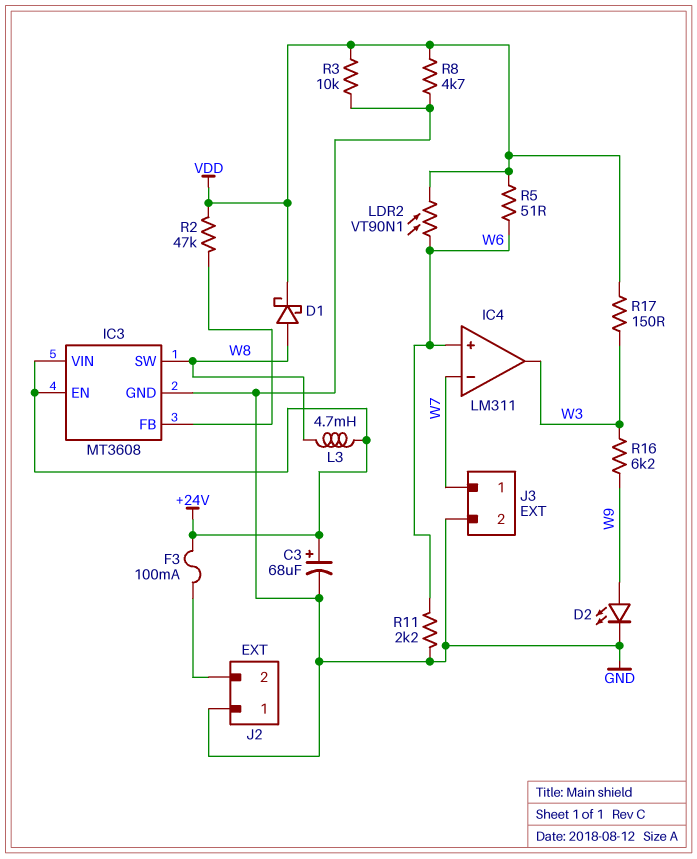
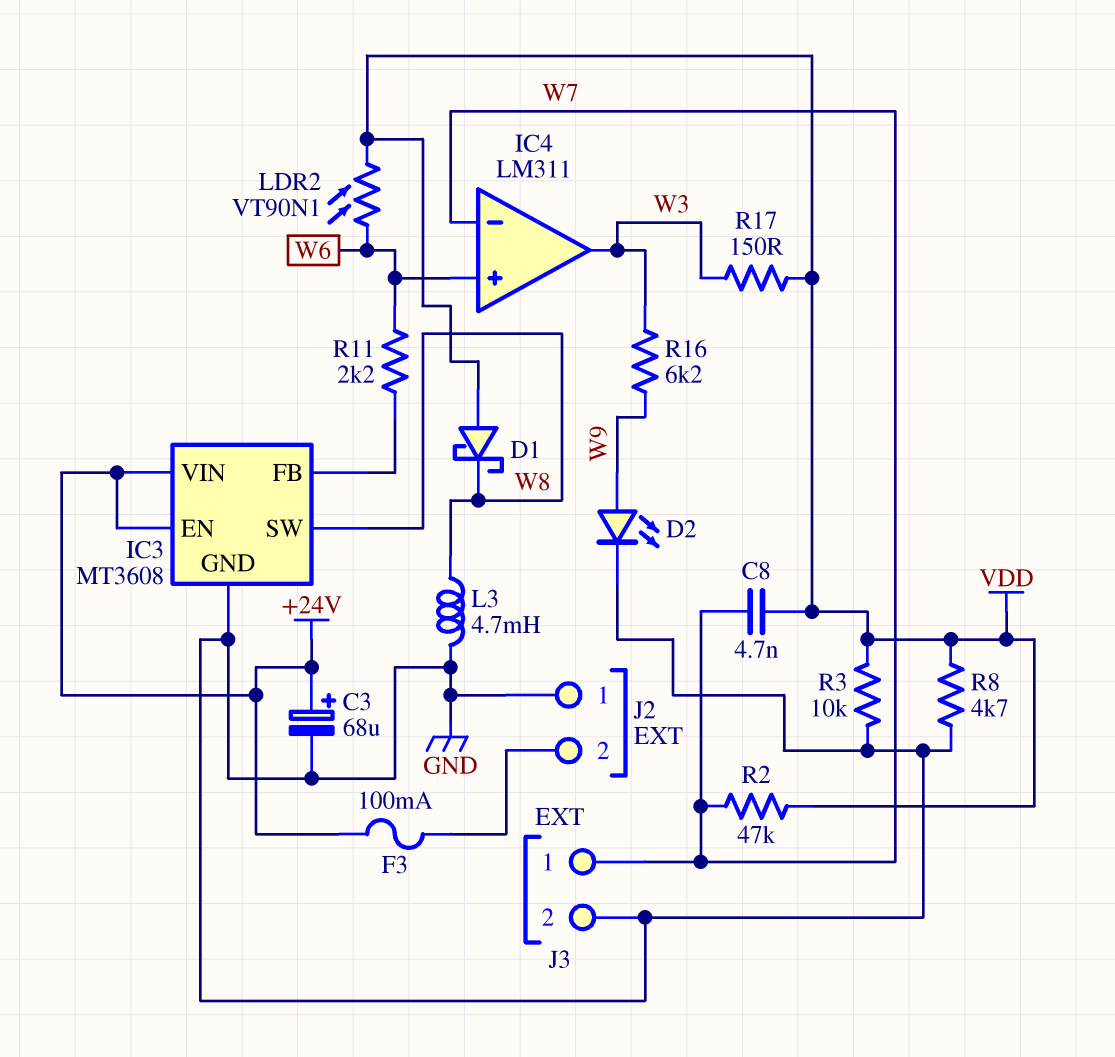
C8: none -> 4.7nF (VDD, W7)
D1: schottky (A W8, K VDD) -> schottky (A VDD, K W8)
L3: 4.7mH (+24V, W8) -> 4.7mH (GND, W8)
R2: 47k (IC3/FB, VDD) -> 47k (VDD, W7)
R5: 51 (VDD, W6) -> none
R11: 2.2k (GND, W6) -> 2.2k (IC3/FB, W6)

